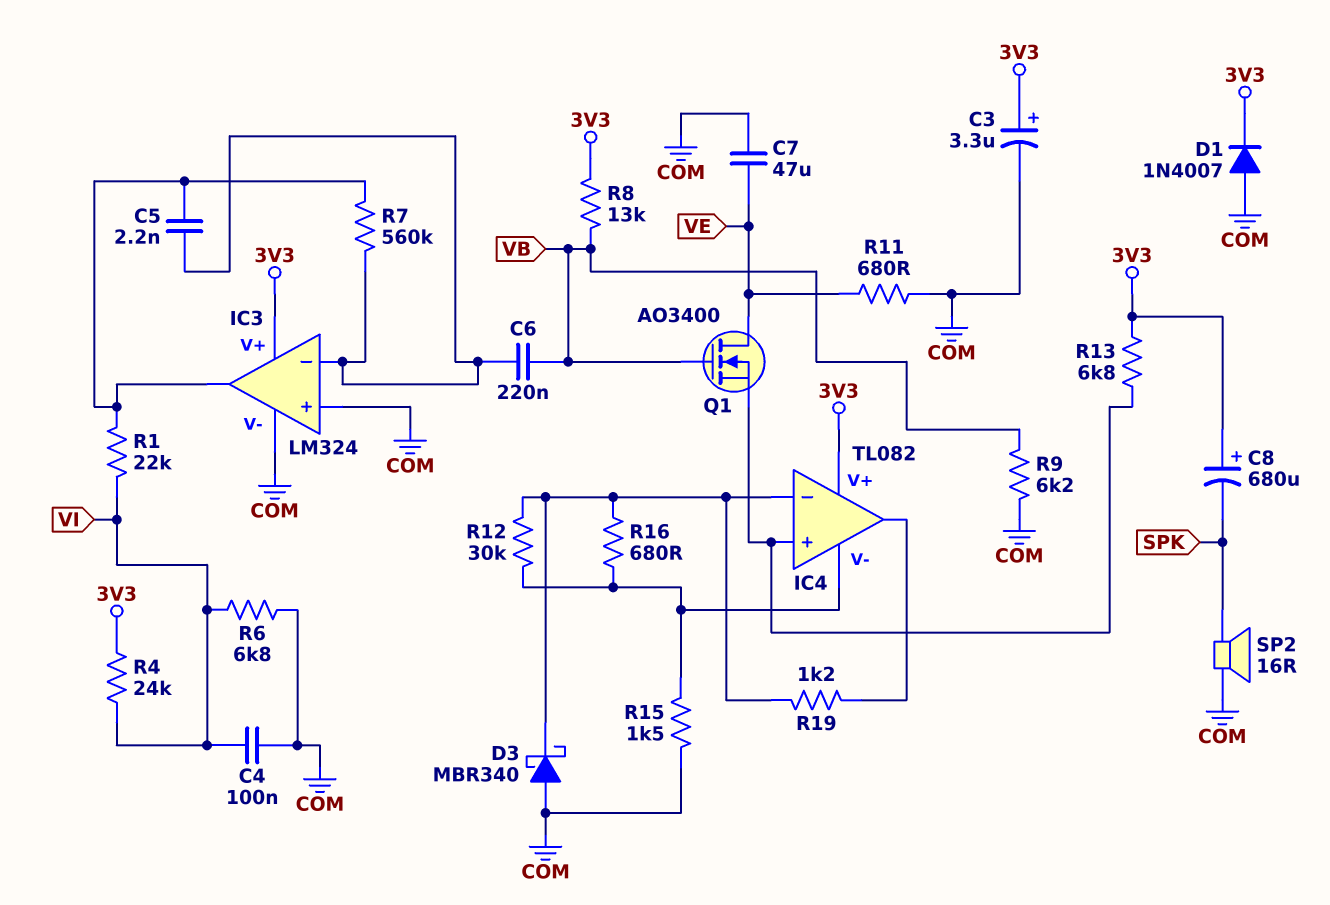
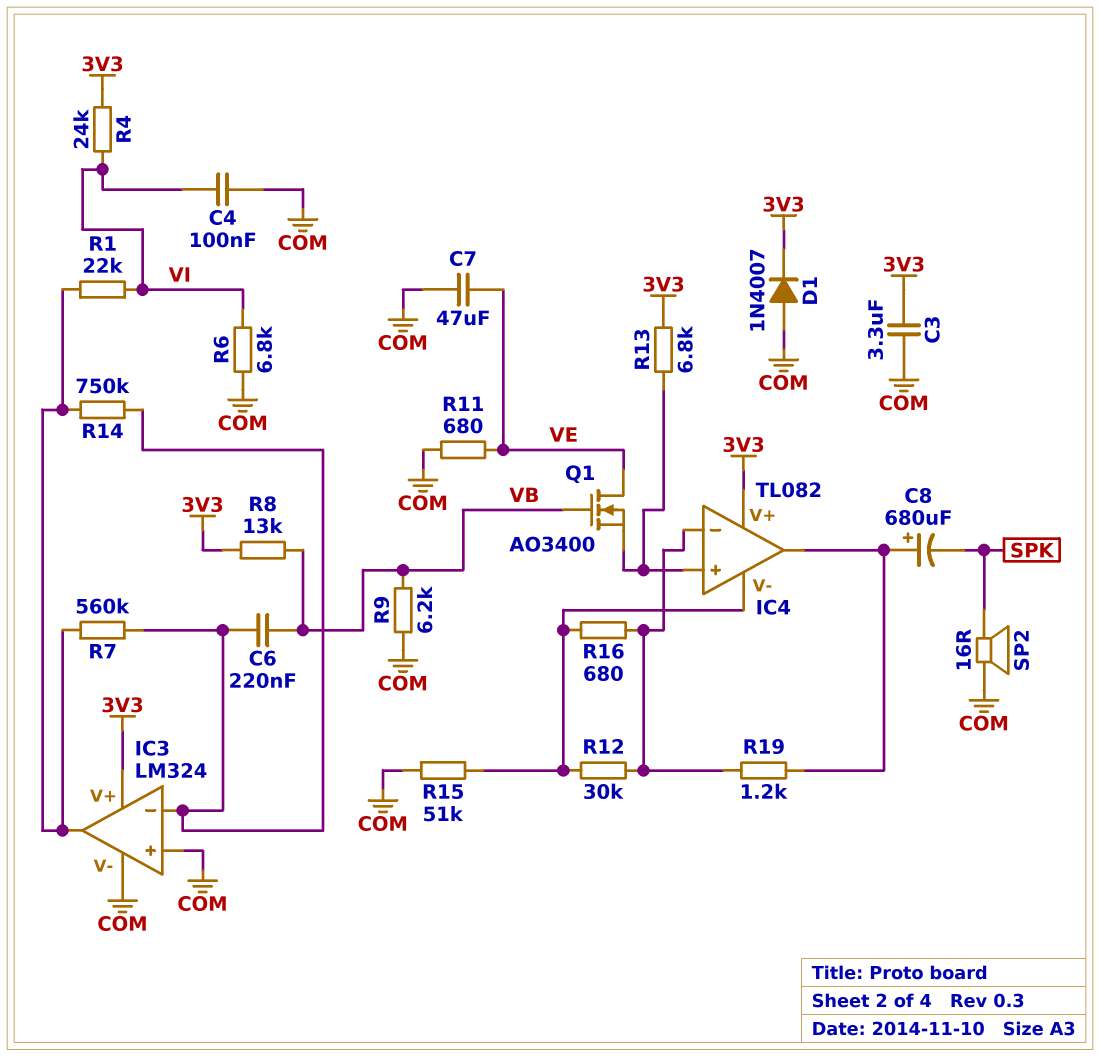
C3: 3.3uF (plus 3V3, minus COM) -> 3.3uF (3V3, COM)
C5: 2.2nF (IC3/in-, IC3/out) -> none
C8: 680uF (plus 3V3, minus SPK) -> 680uF (plus IC4/out, minus SPK)
D3: schottky MBR340 (A COM, K IC4/in-) -> none
R14: none -> 750k (IC3/in-, IC3/out)
R15: 1.5k (COM, IC4/V-) -> 51k (COM, IC4/V-)

